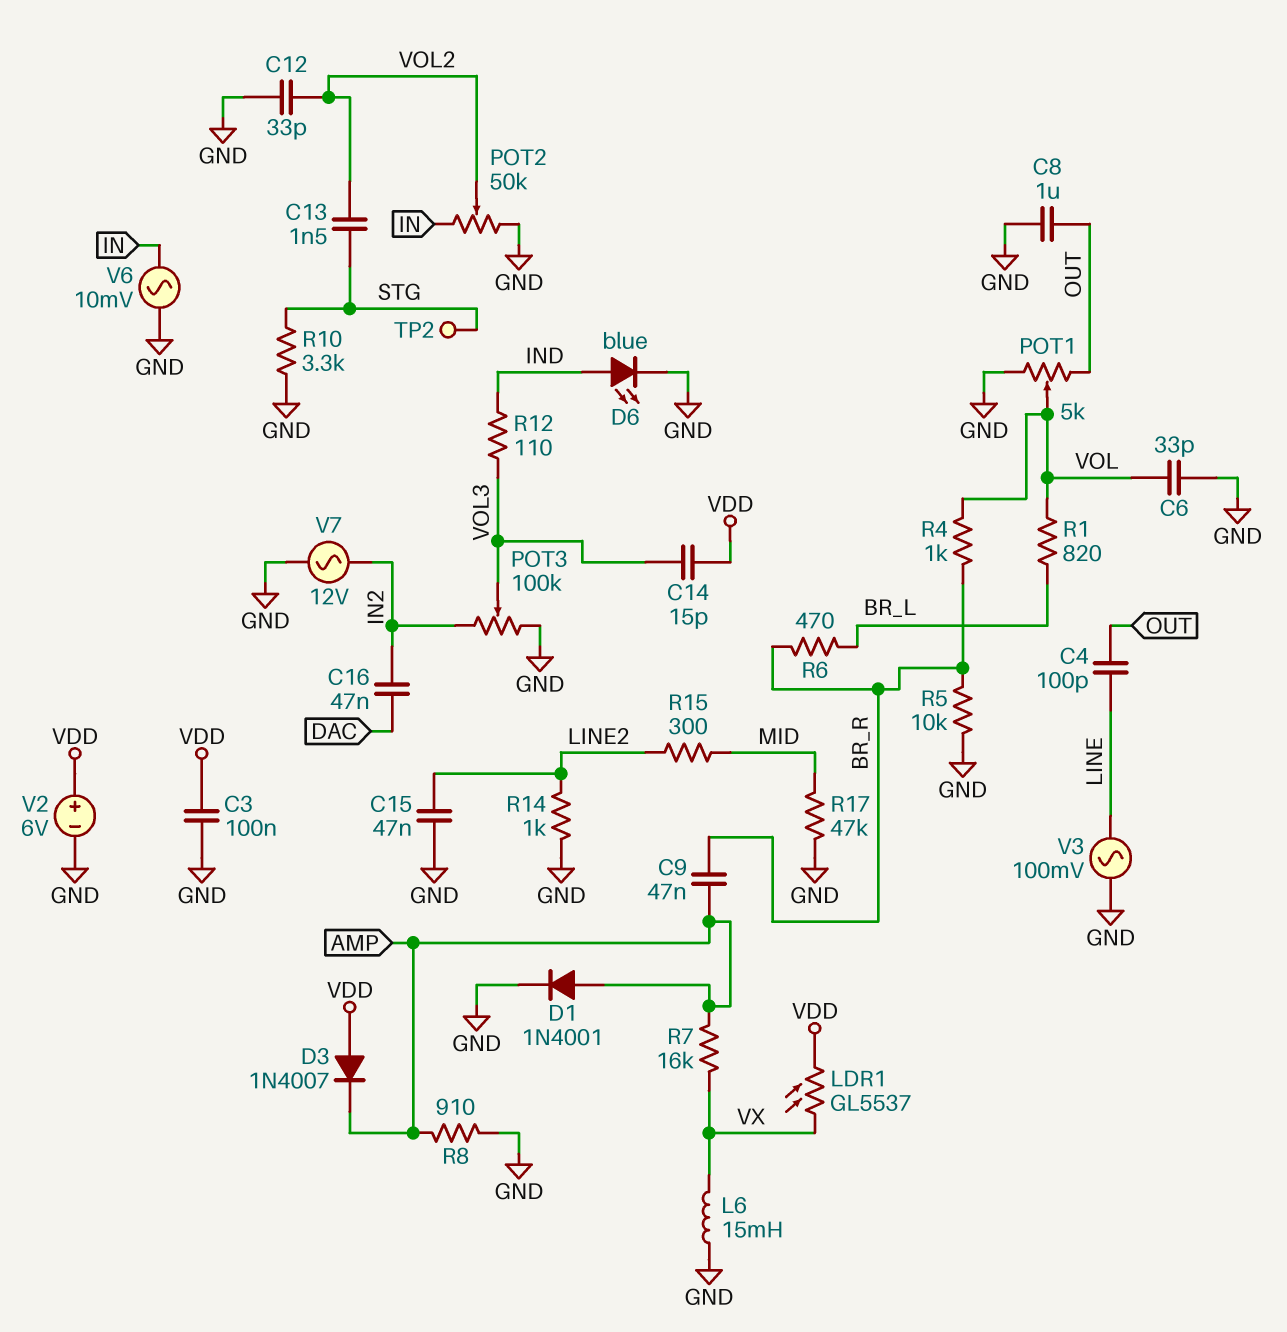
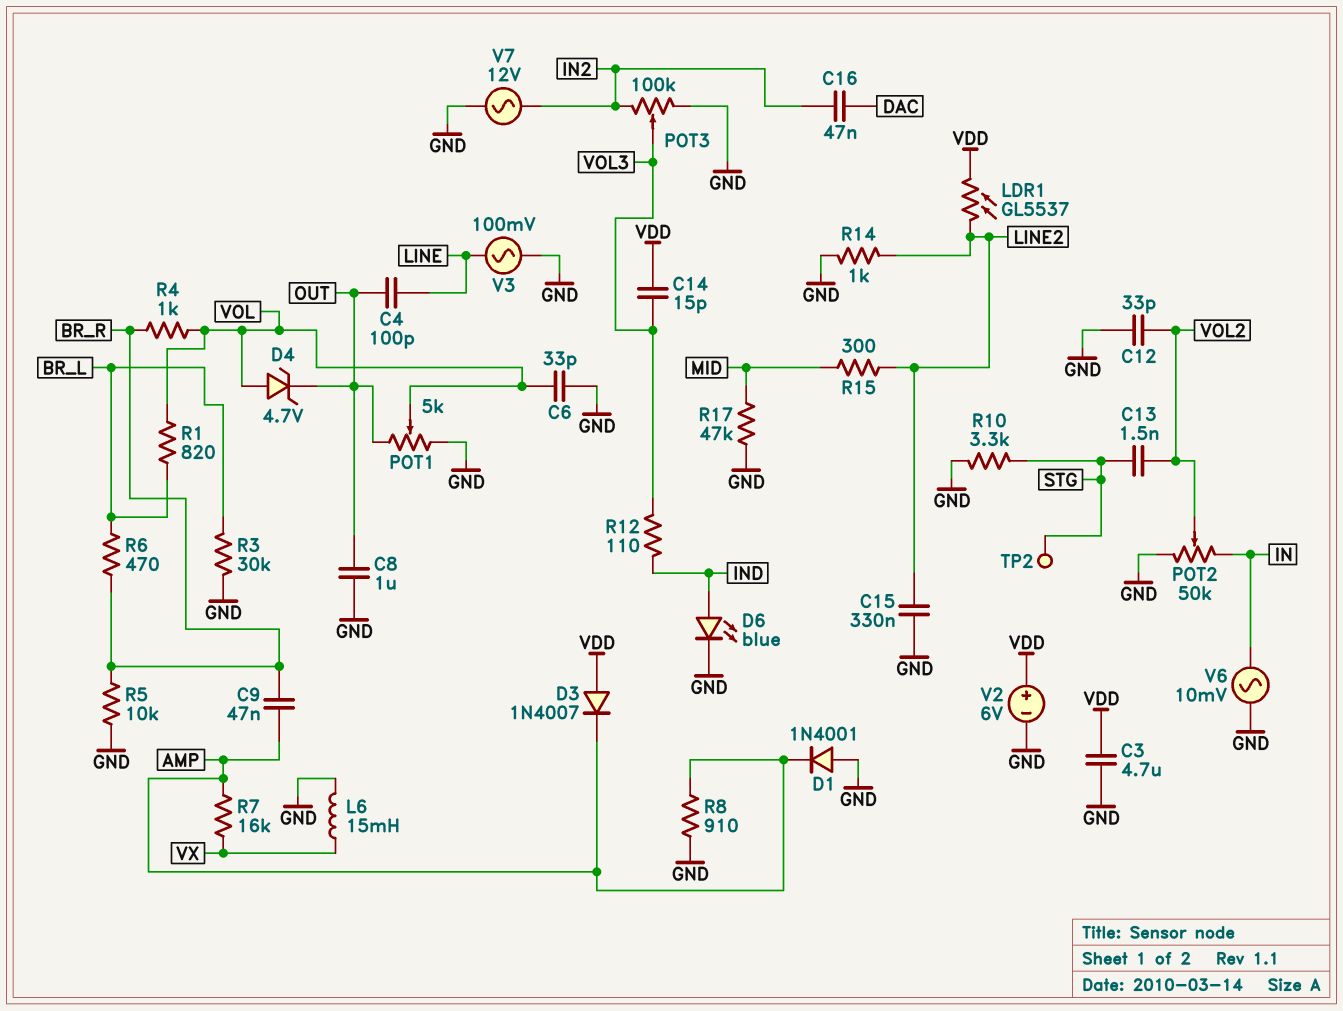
C3: 100nF (GND, VDD) -> 4.7uF (GND, VDD)
C15: 47nF (GND, LINE2) -> 330nF (GND, LINE2)
D1: diode 1N4001 (A AMP, K GND) -> diode 1N4001 (A GND, K AMP)
D4: none -> zener 4.7V (A VOL, K OUT)
LDR1: GL5537 (VDD, VX) -> GL5537 (LINE2, VDD)
R3: none -> 30k (BR_L, GND)

